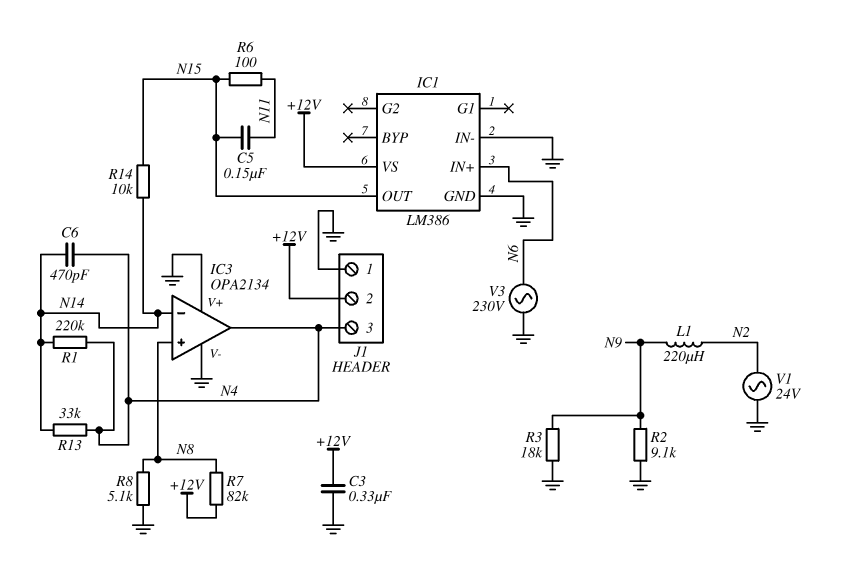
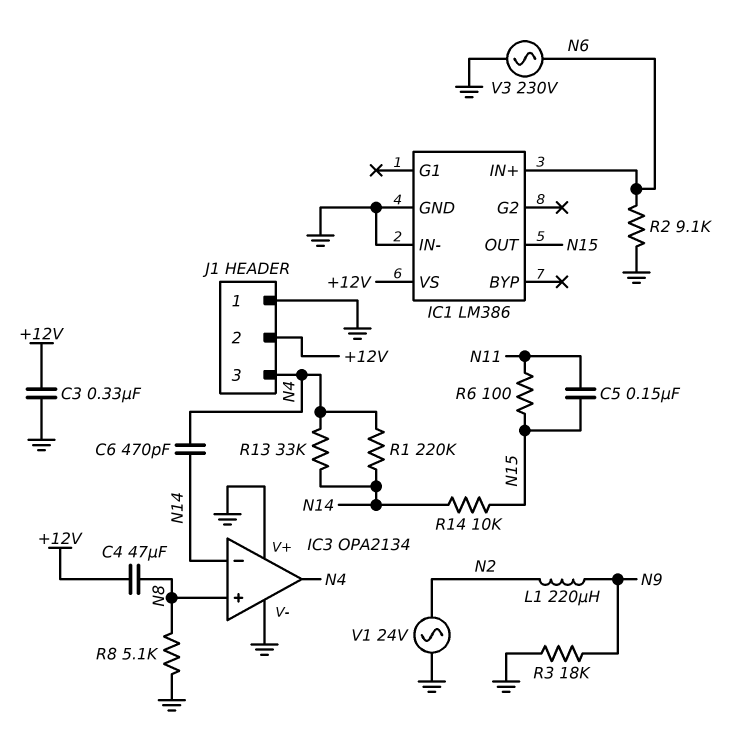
C4: none -> 47uF (+12V, N8)
R2: 9.1k (GND, N9) -> 9.1k (GND, N6)
R7: 82k (+12V, N8) -> none

